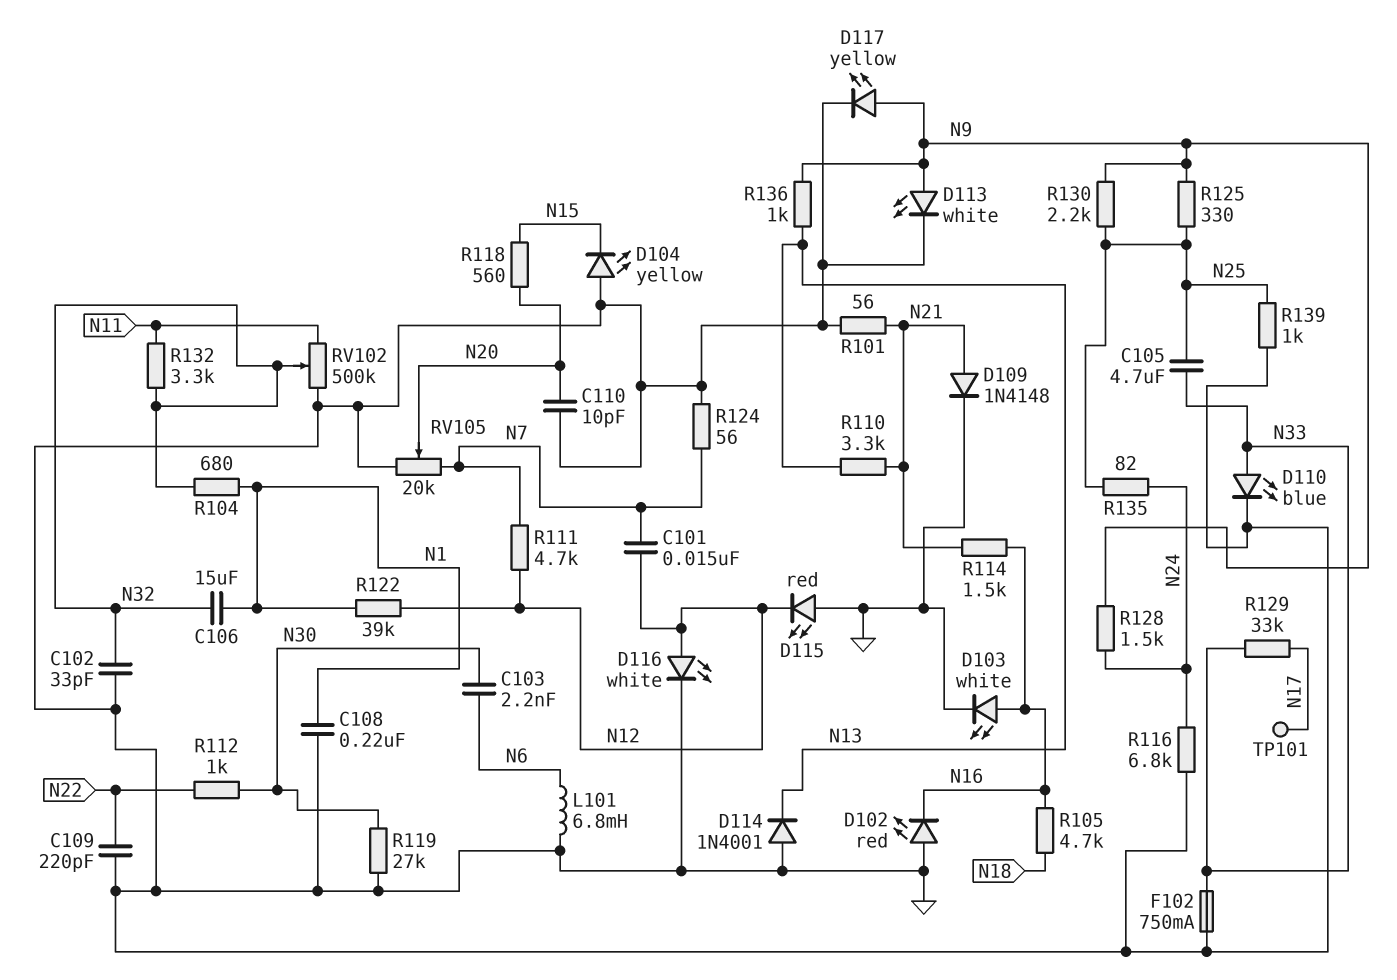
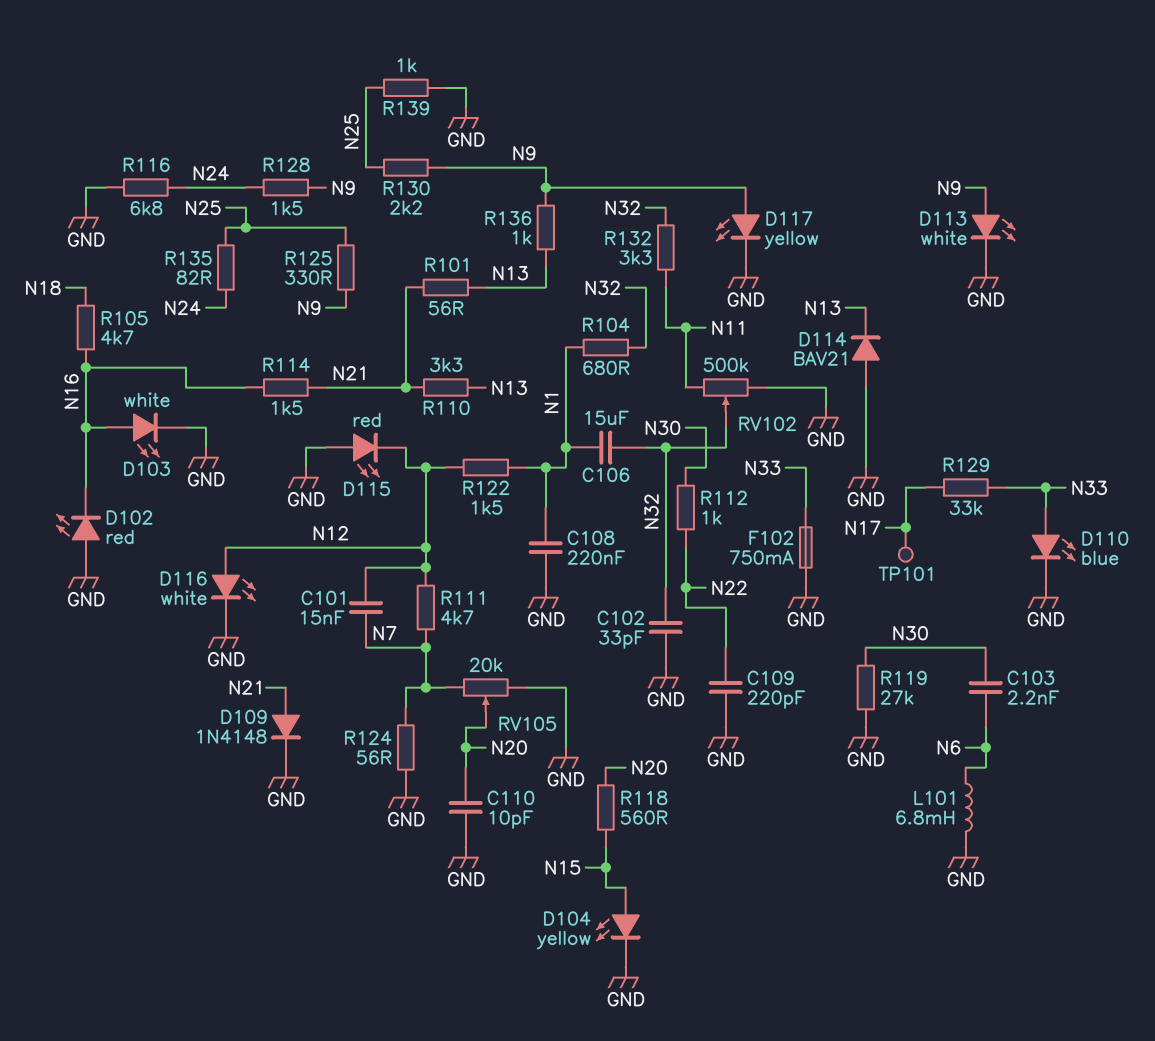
C105: 4.7uF (N25, N33) -> none
D104: LED yellow (A GND, K N15) -> LED yellow (A N15, K GND)
D114: diode 1N4001 (A GND, K N13) -> diode BAV21 (A GND, K N13)
R101: 56 (GND, N21) -> 56 (N13, N21)
R122: 39k (N1, N12) -> 1.5k (N1, N12)

